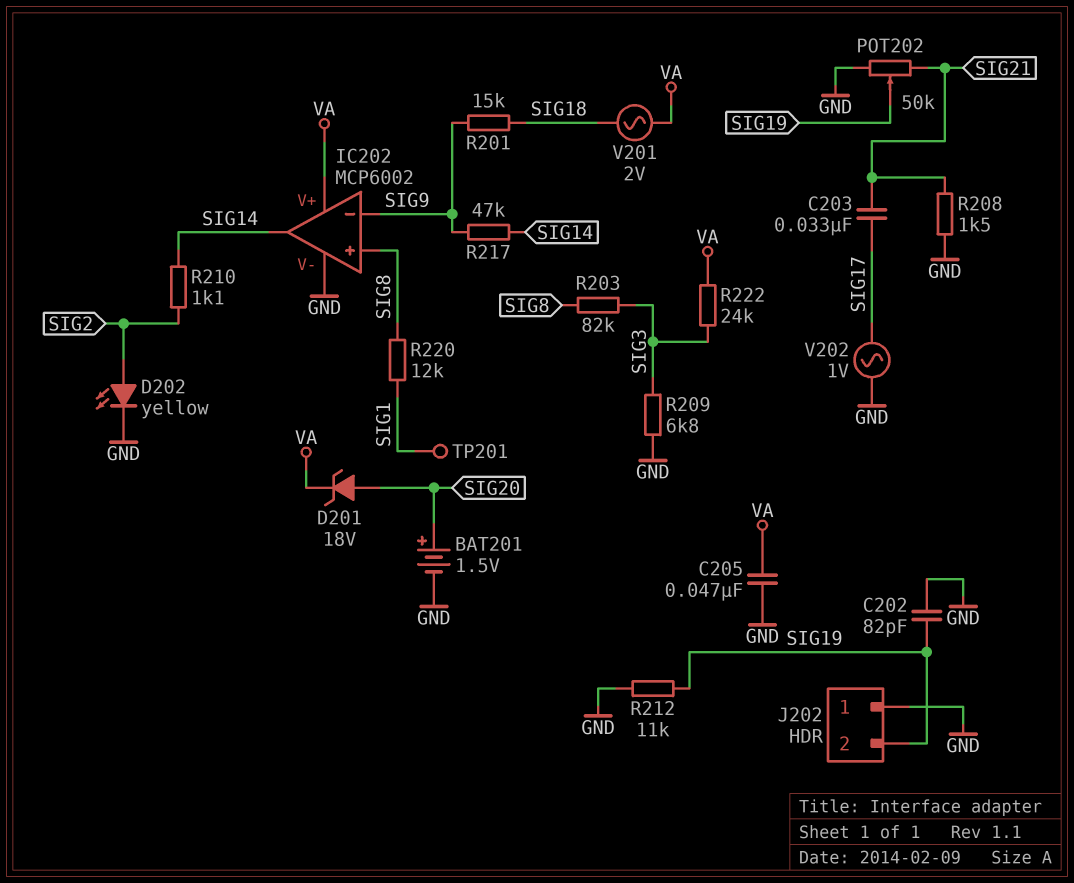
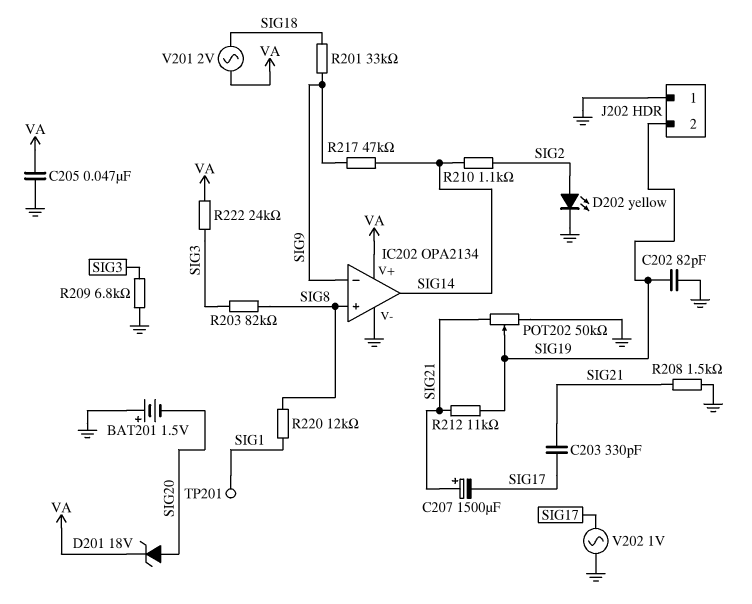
BAT201: 1.5V (plus SIG20, minus GND) -> 1.5V (plus GND, minus SIG20)
C203: 33nF (SIG17, SIG21) -> 330pF (SIG17, SIG21)
C207: none -> 1500uF (plus SIG21, minus SIG17)
IC202: MCP6002 -> OPA2134
R201: 15k (SIG9, SIG18) -> 33k (SIG9, SIG18)
R212: 11k (GND, SIG19) -> 11k (SIG19, SIG21)

